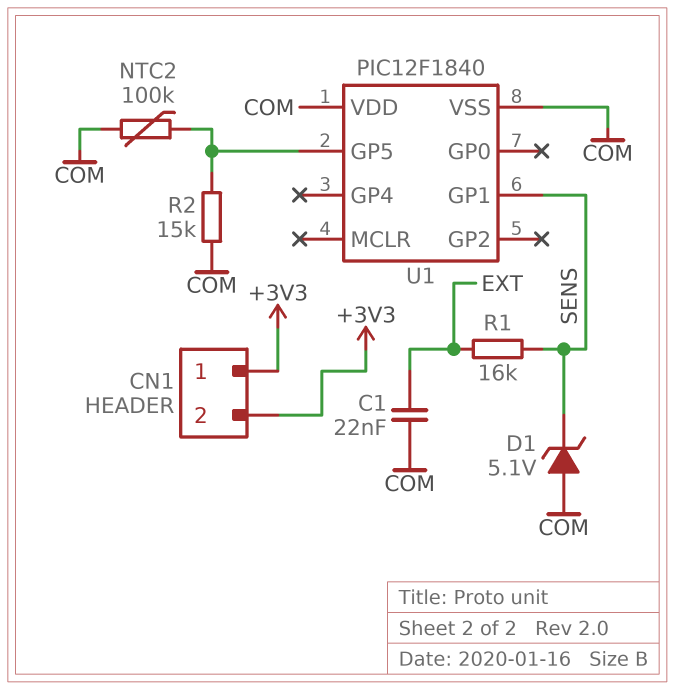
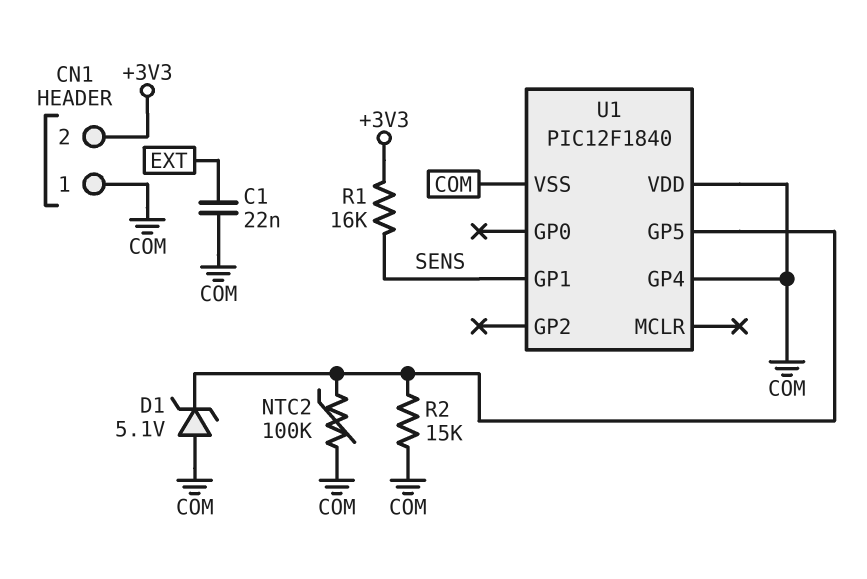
CN1 pin 1: +3V3 -> COM
D1: zener 5.1V (A COM, K SENS) -> zener 5.1V (A COM, K U1/GP5)
R1: 16k (EXT, SENS) -> 16k (+3V3, SENS)
U1 pin GP4: none -> COM

